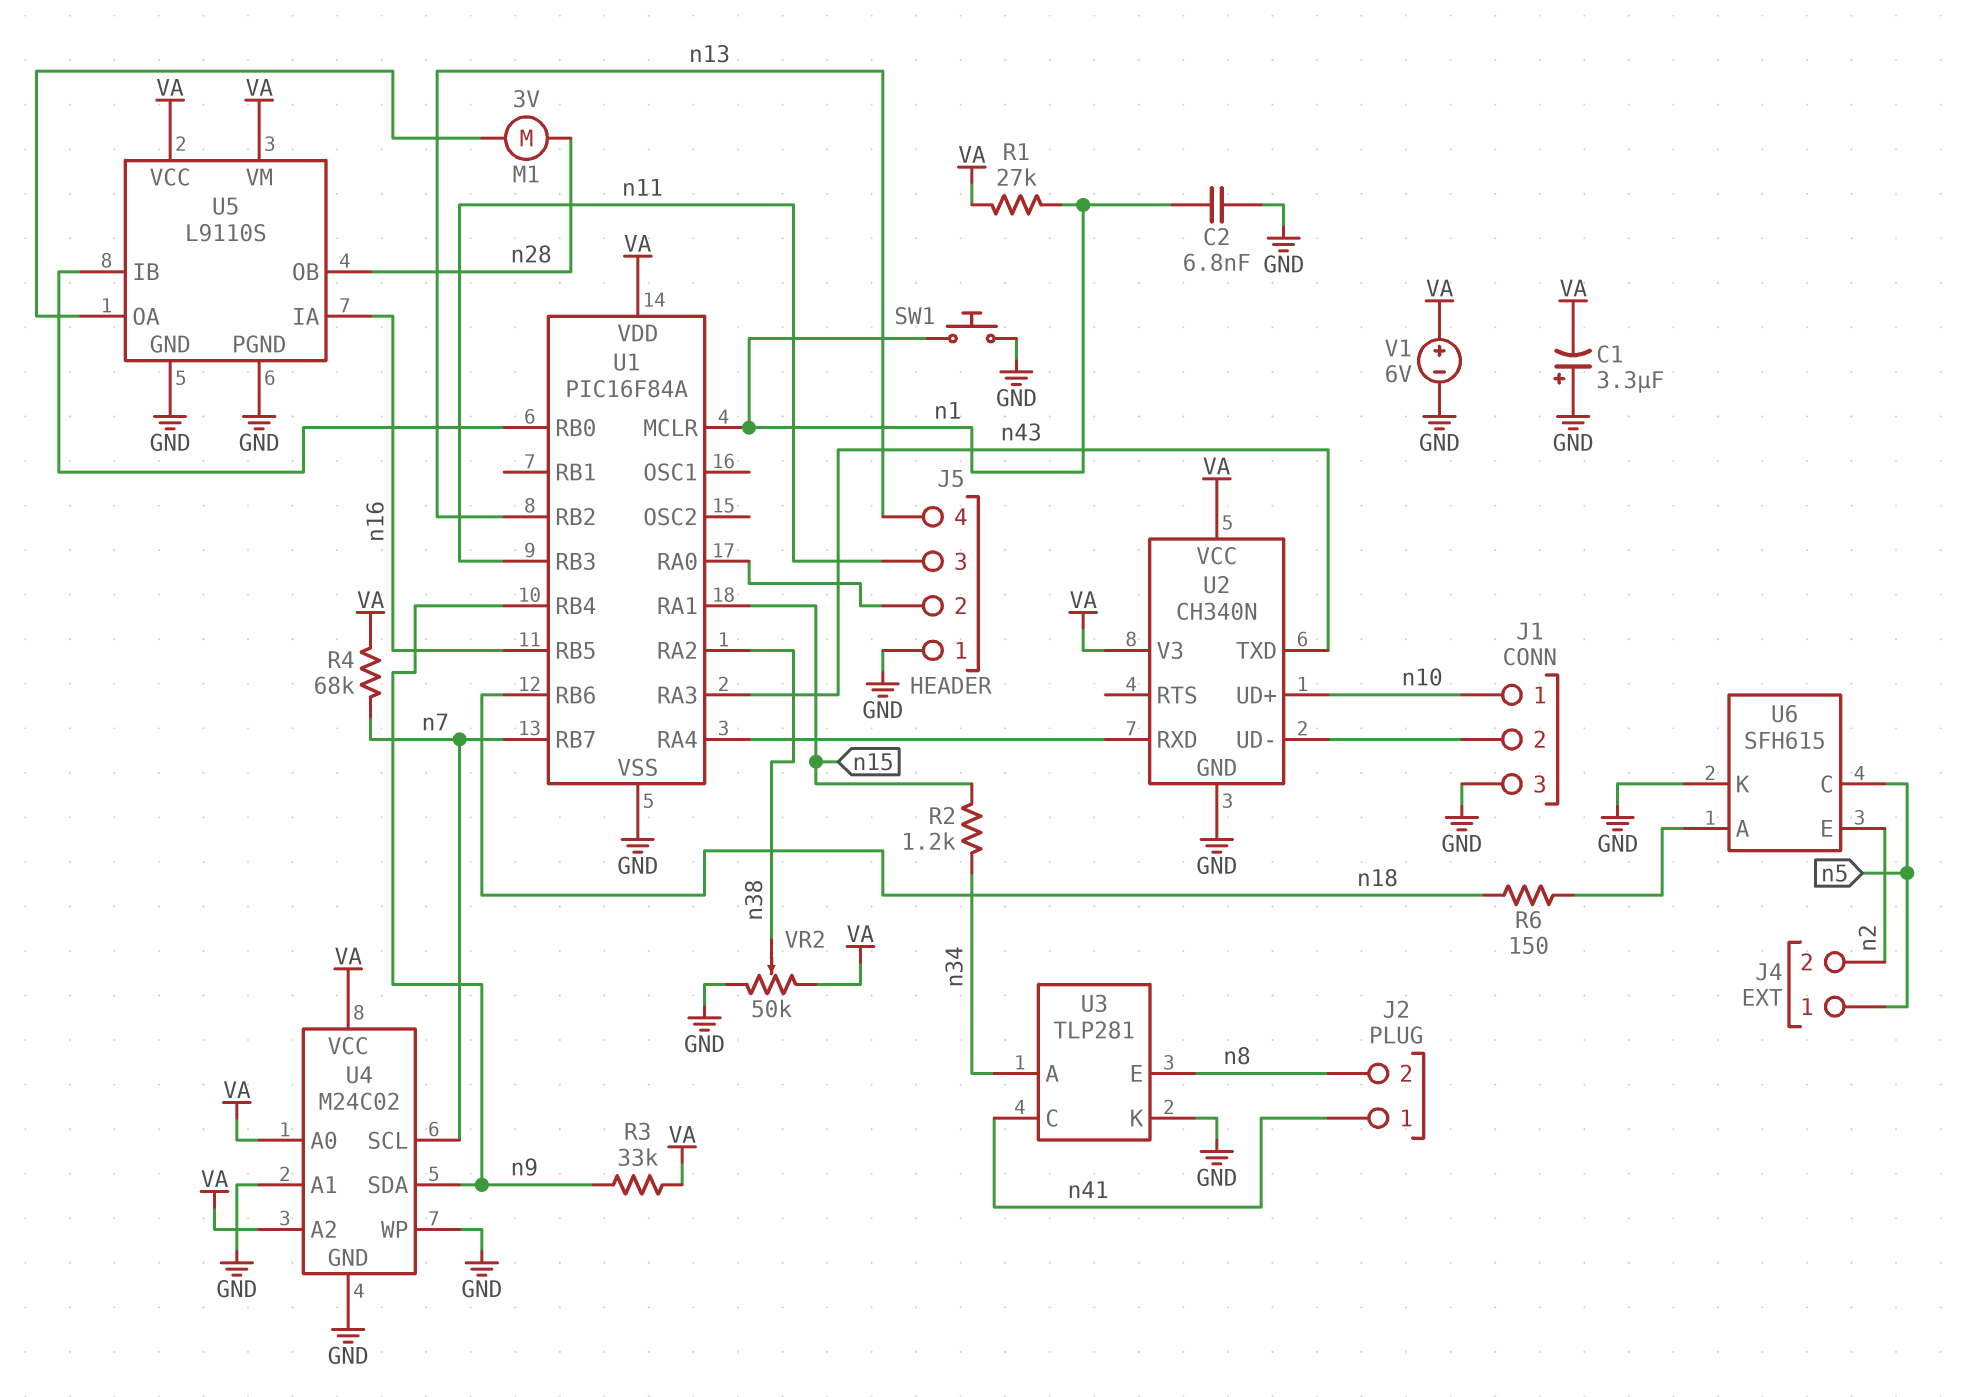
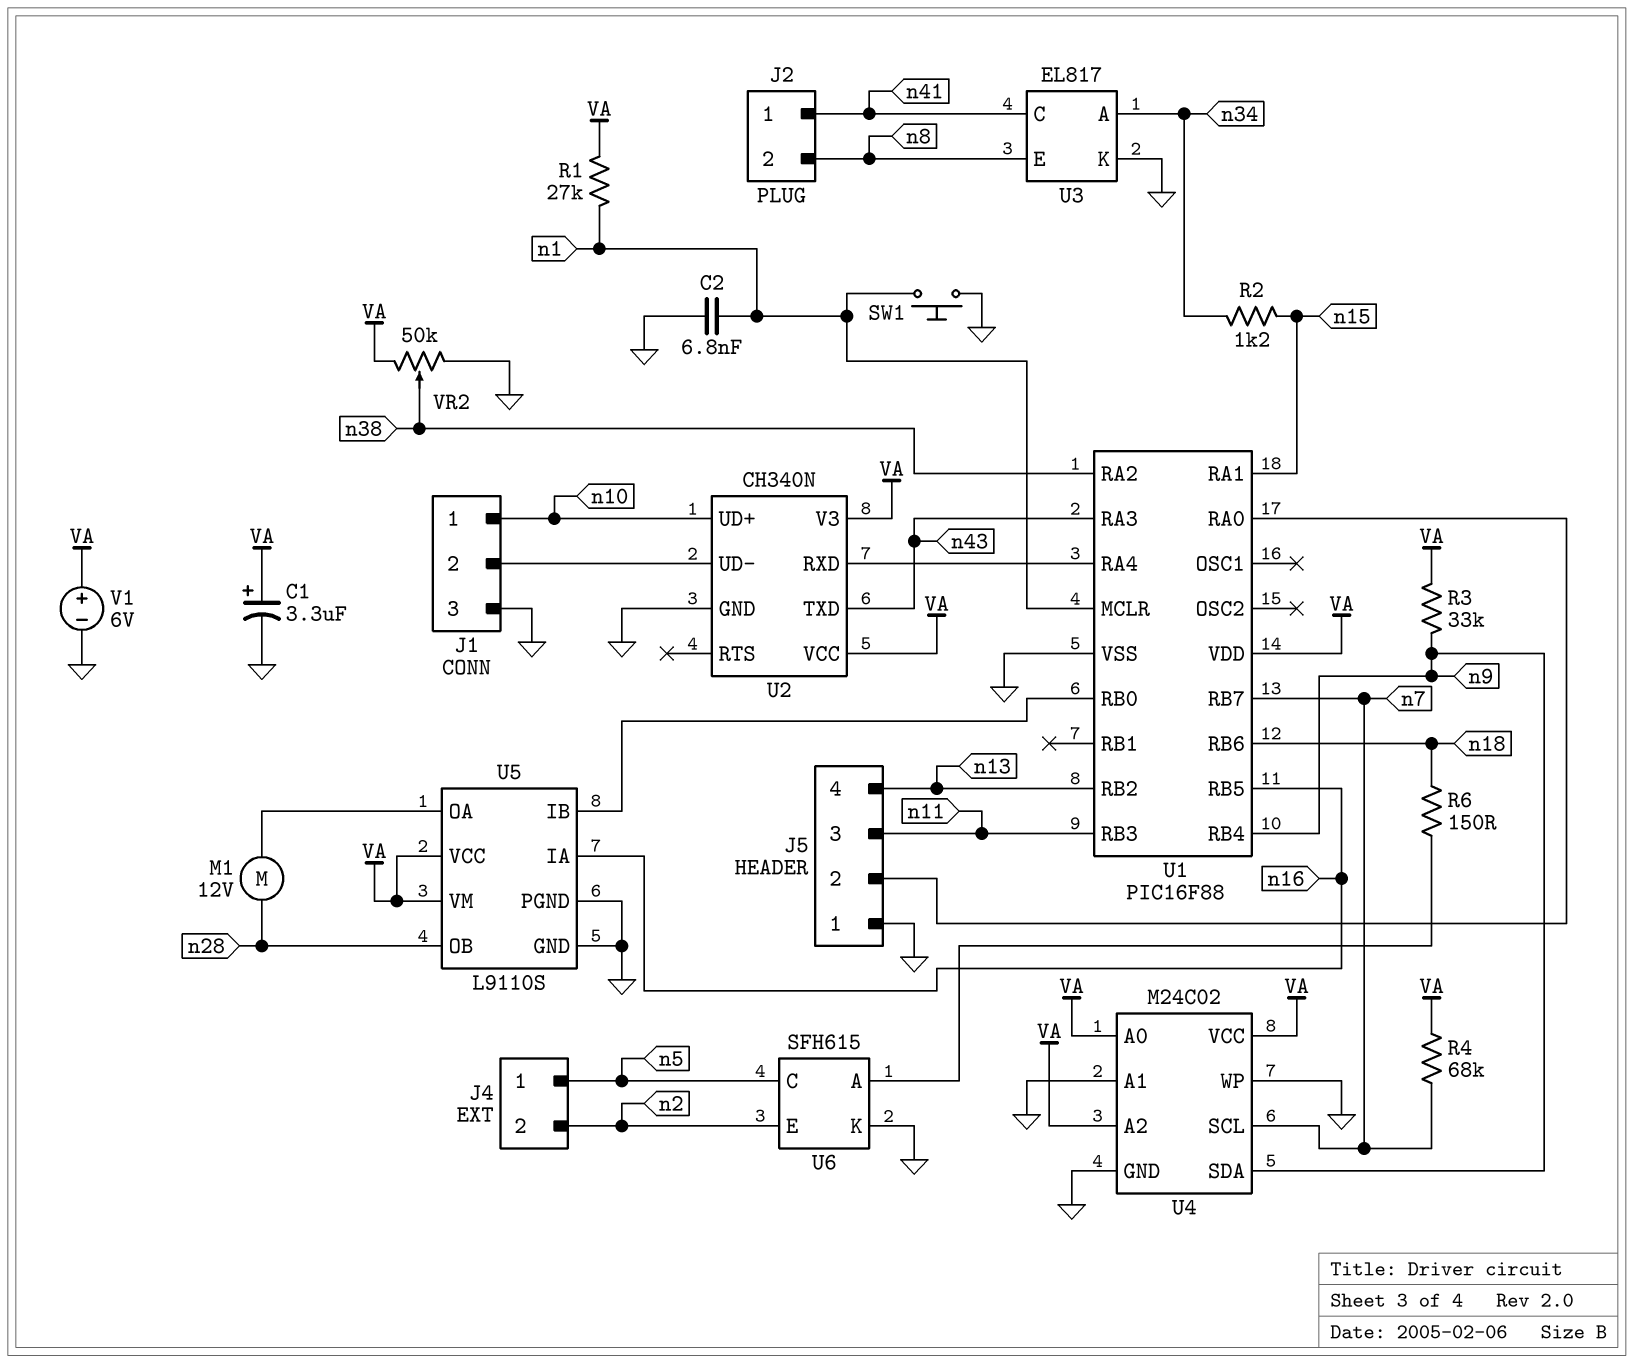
C1: 3.3uF (plus GND, minus VA) -> 3.3uF (plus VA, minus GND)
M1: motor 3V (U5/OA, n28) -> motor 12V (U5/OA, n28)
U1: PIC16F84A -> PIC16F88
U3: TLP281 -> EL817

